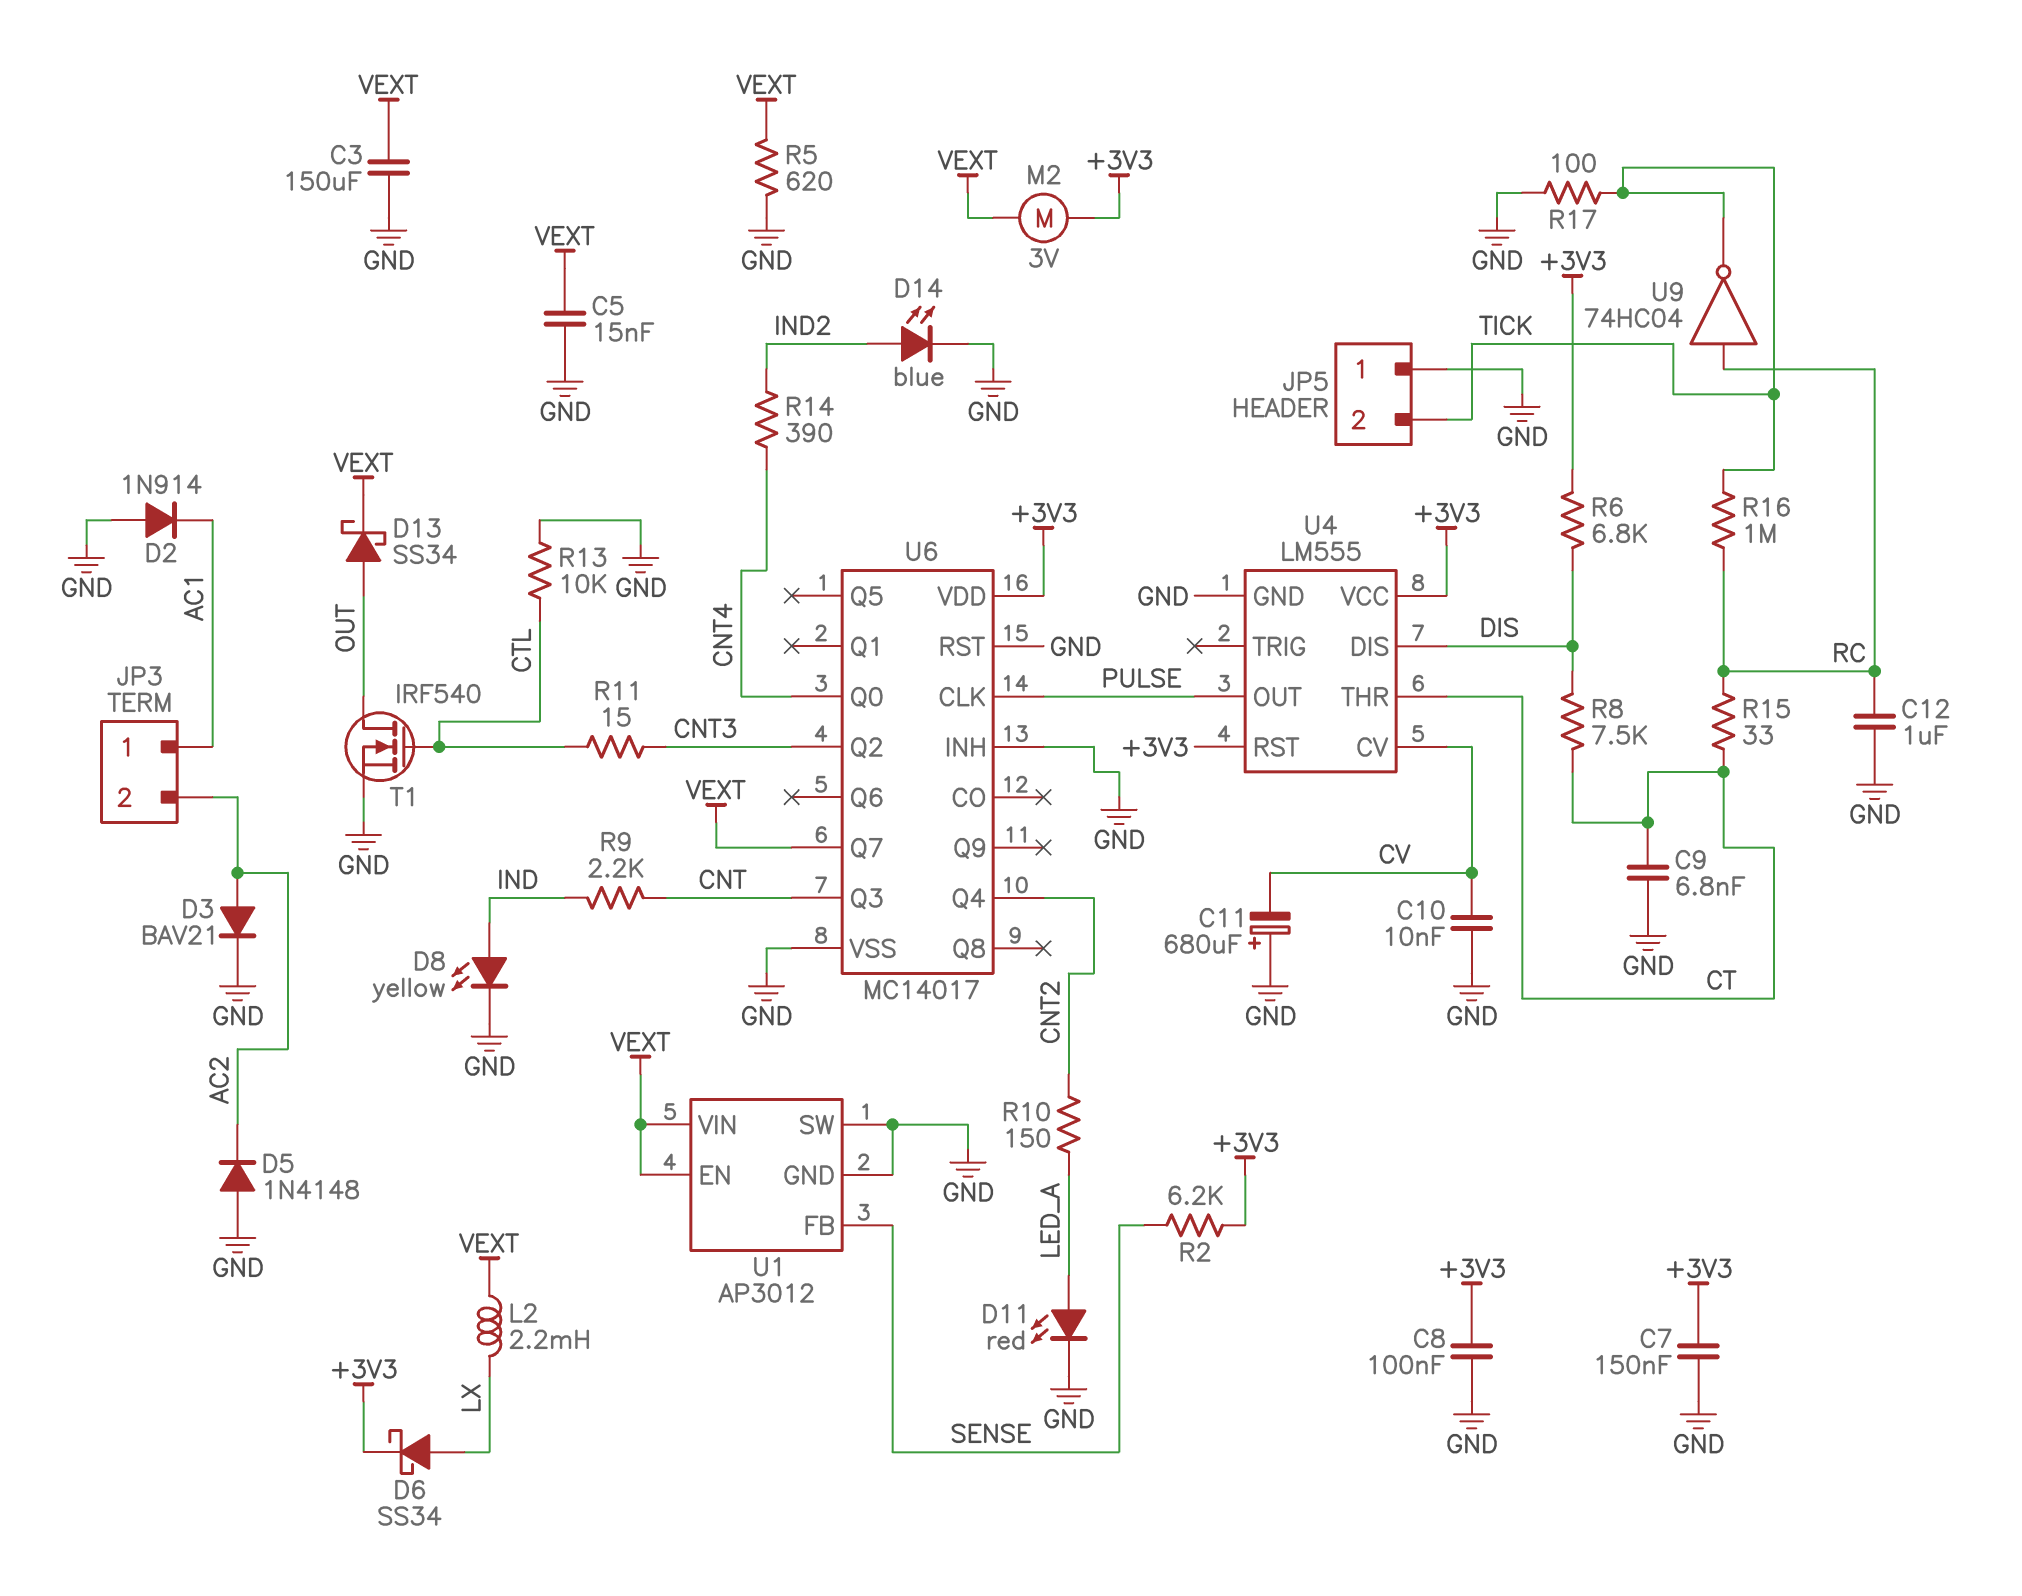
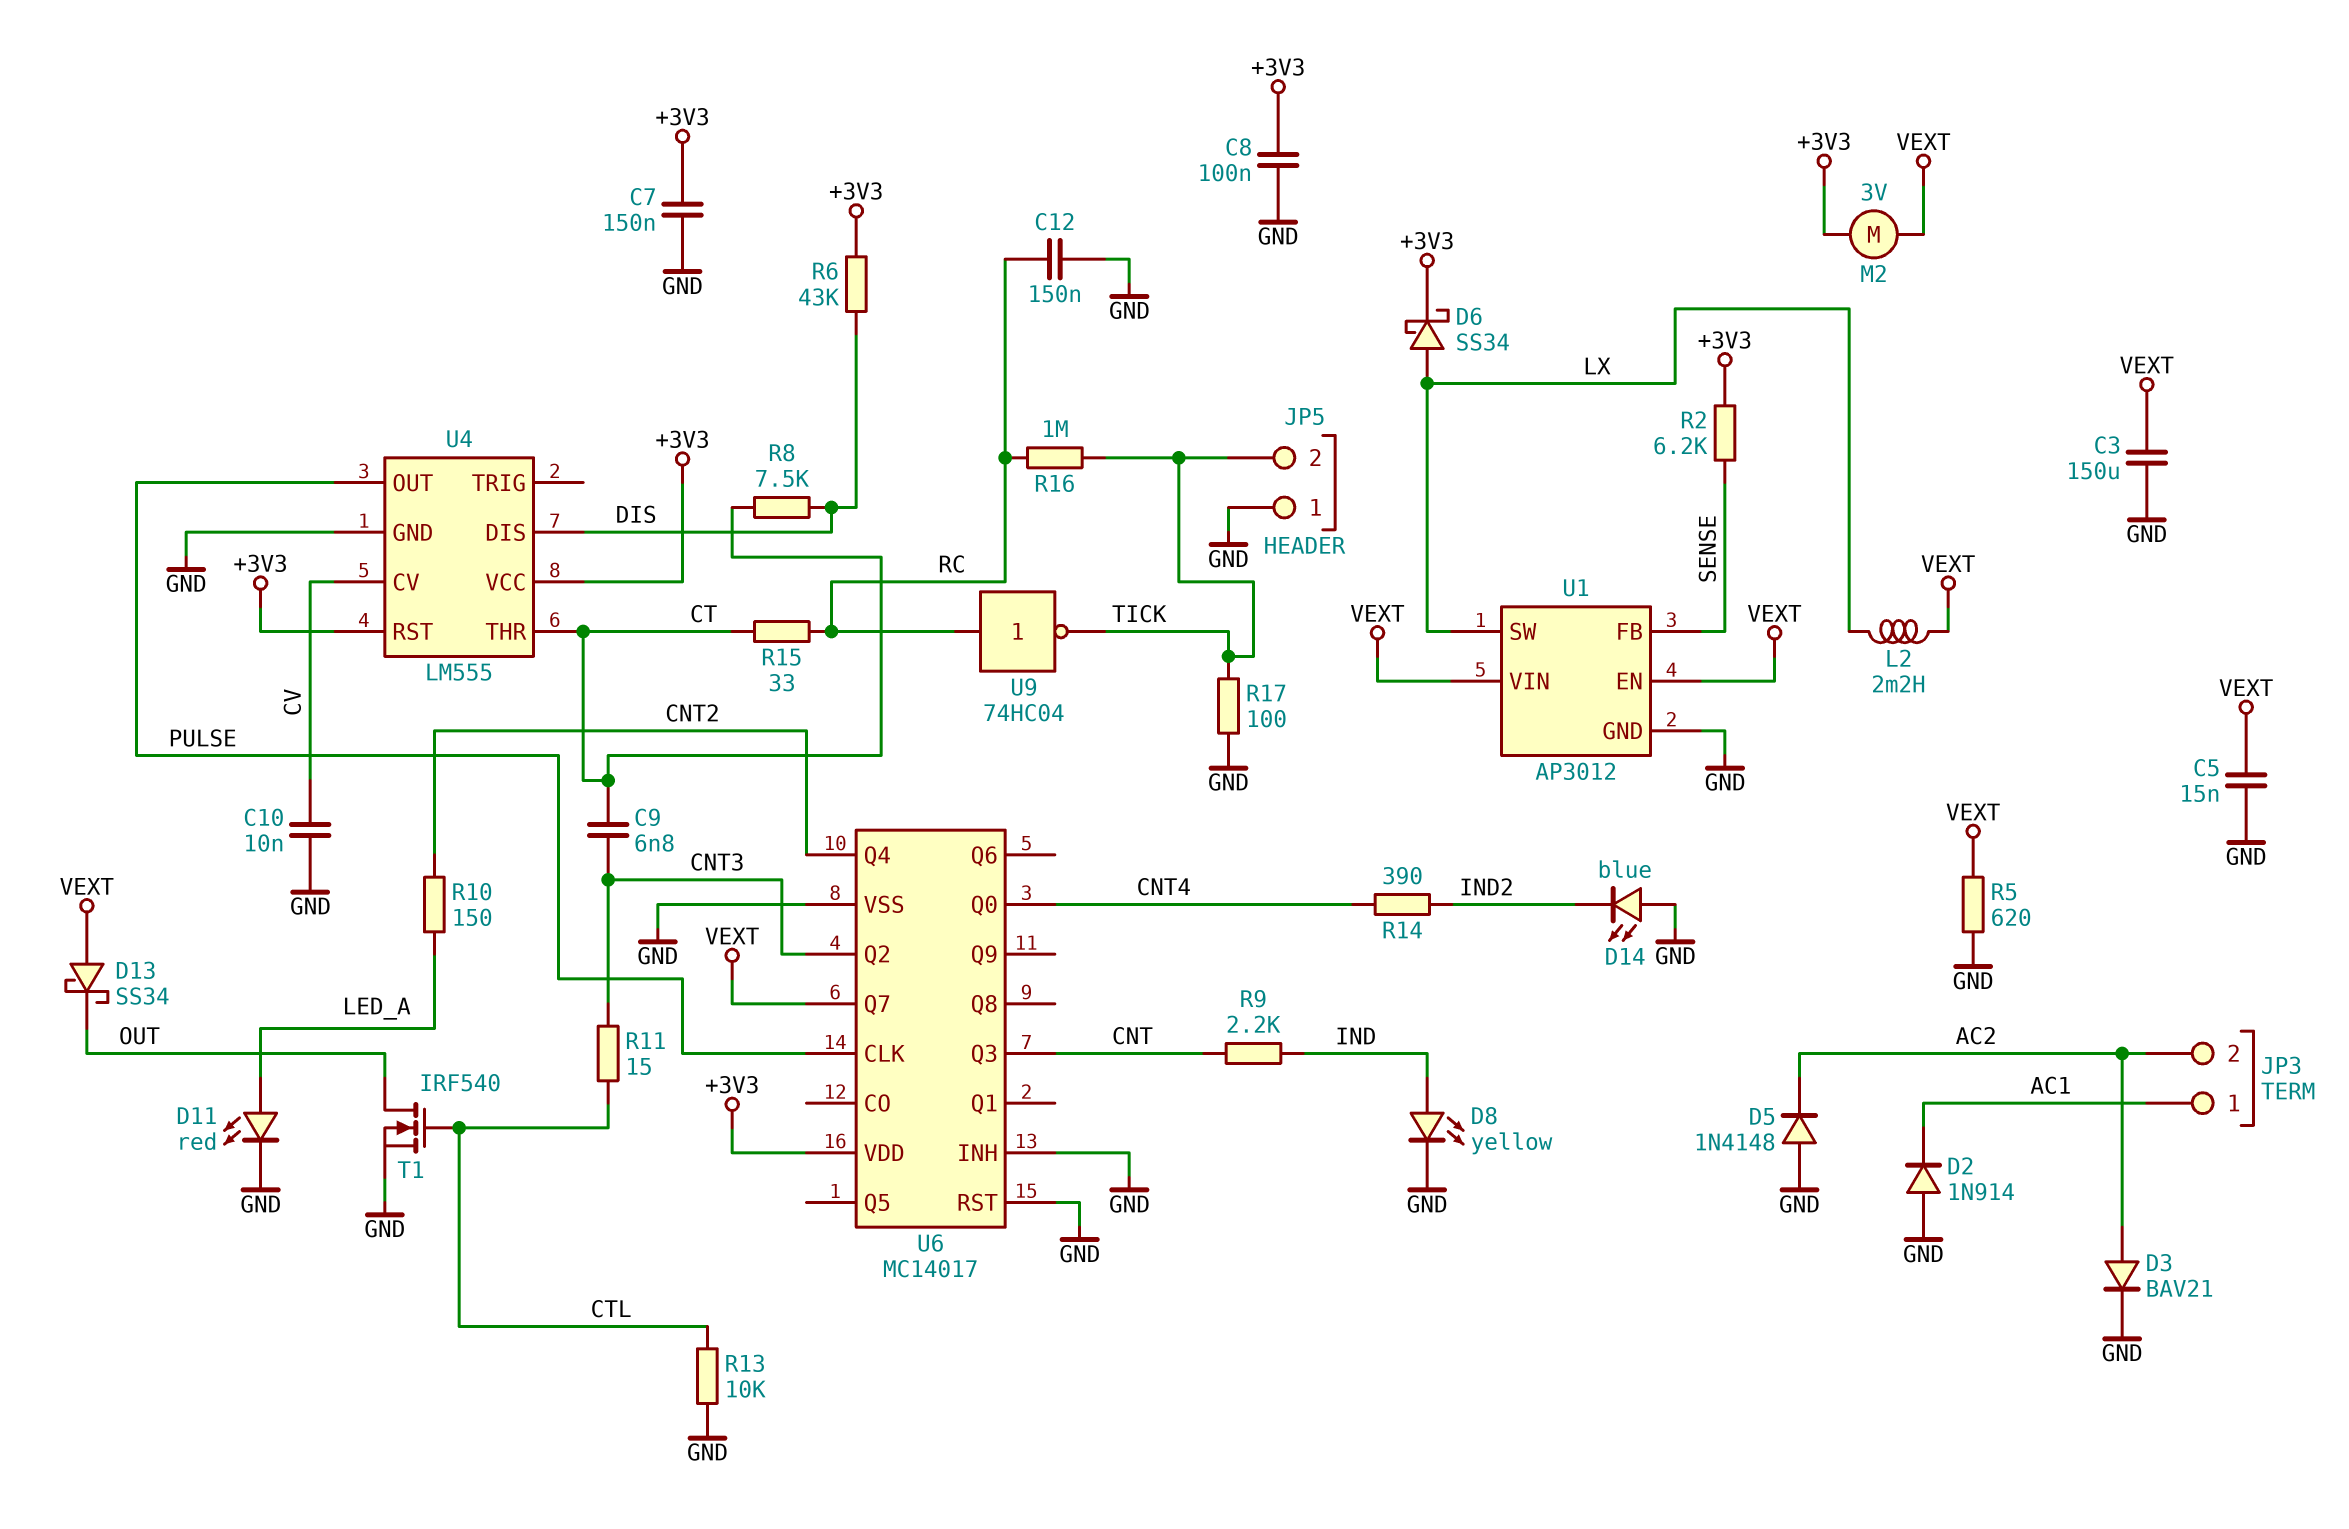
C9: 6.8nF (CT, GND) -> 6.8nF (CNT3, CT)
C11: 680uF (plus GND, minus CV) -> none
C12: 1uF (GND, RC) -> 150nF (GND, RC)
D13: schottky SS34 (A OUT, K VEXT) -> schottky SS34 (A VEXT, K OUT)
D14: LED blue (A IND2, K GND) -> LED blue (A GND, K IND2)
R6: 6.8k (+3V3, DIS) -> 43k (+3V3, DIS)
U1 pin SW: GND -> LX

